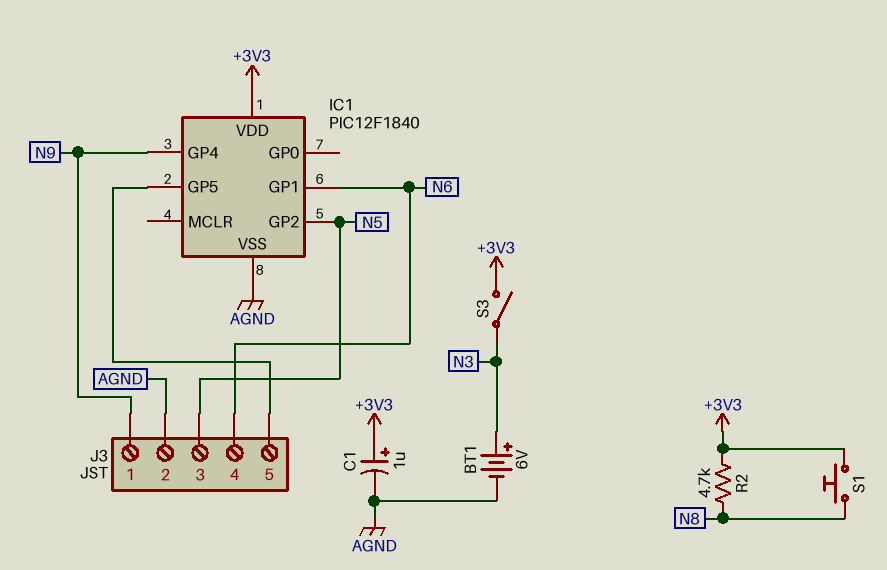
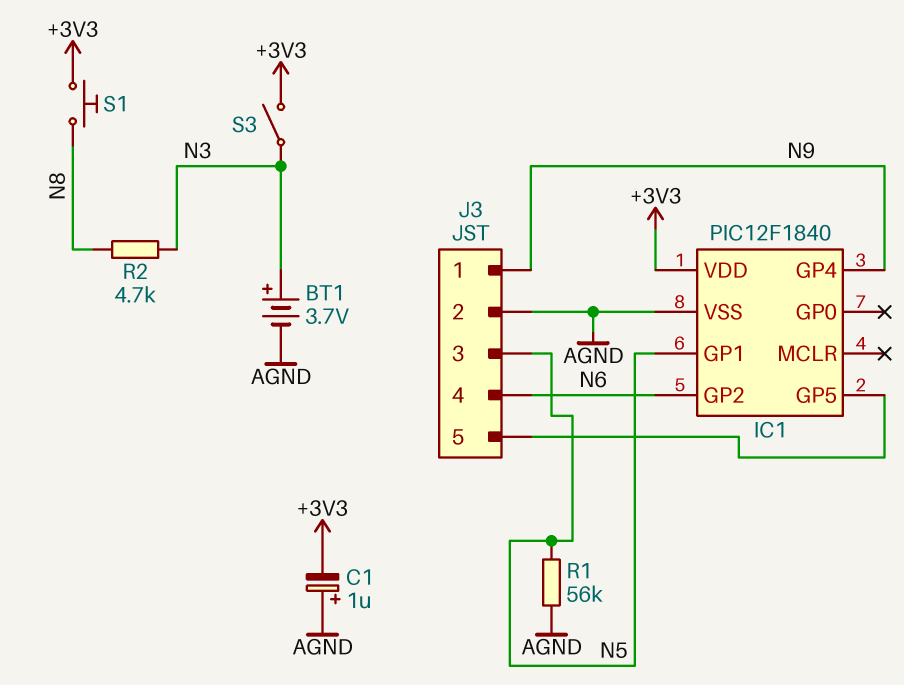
BT1: 6V (plus N3, minus AGND) -> 3.7V (plus N3, minus AGND)
C1: 1uF (plus +3V3, minus AGND) -> 1uF (plus AGND, minus +3V3)
IC1 pin GP1: N6 -> N5
IC1 pin GP2: N5 -> N6
R1: none -> 56k (AGND, N5)
R2: 4.7k (+3V3, N8) -> 4.7k (N3, N8)

